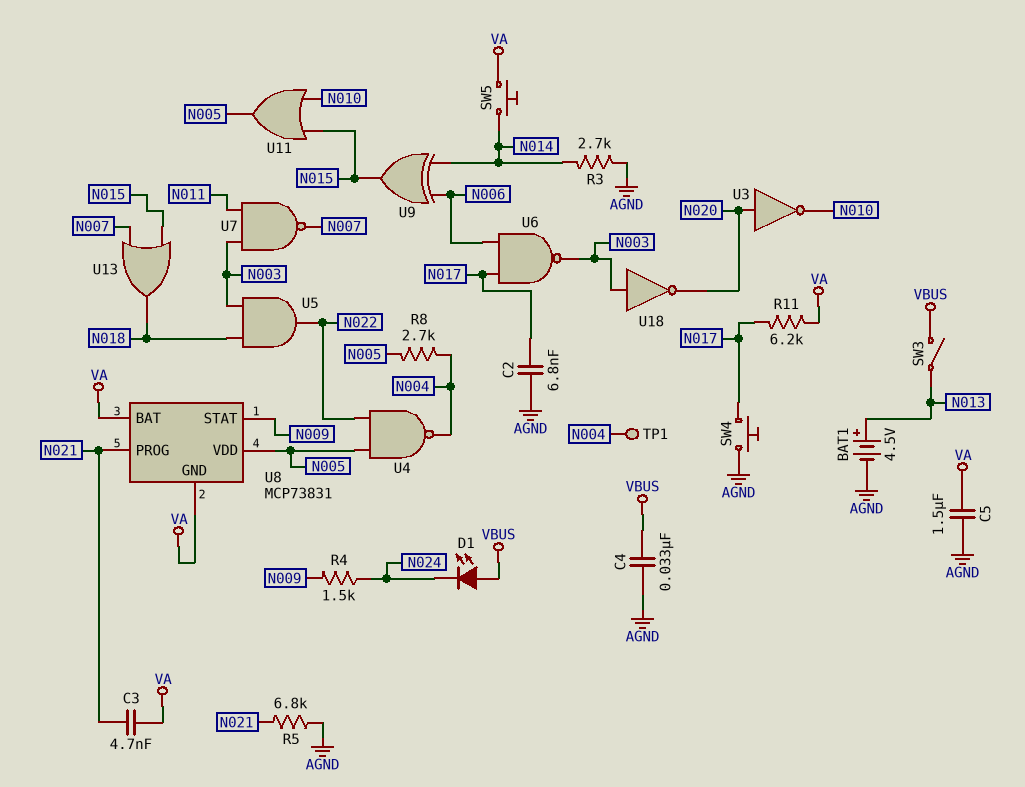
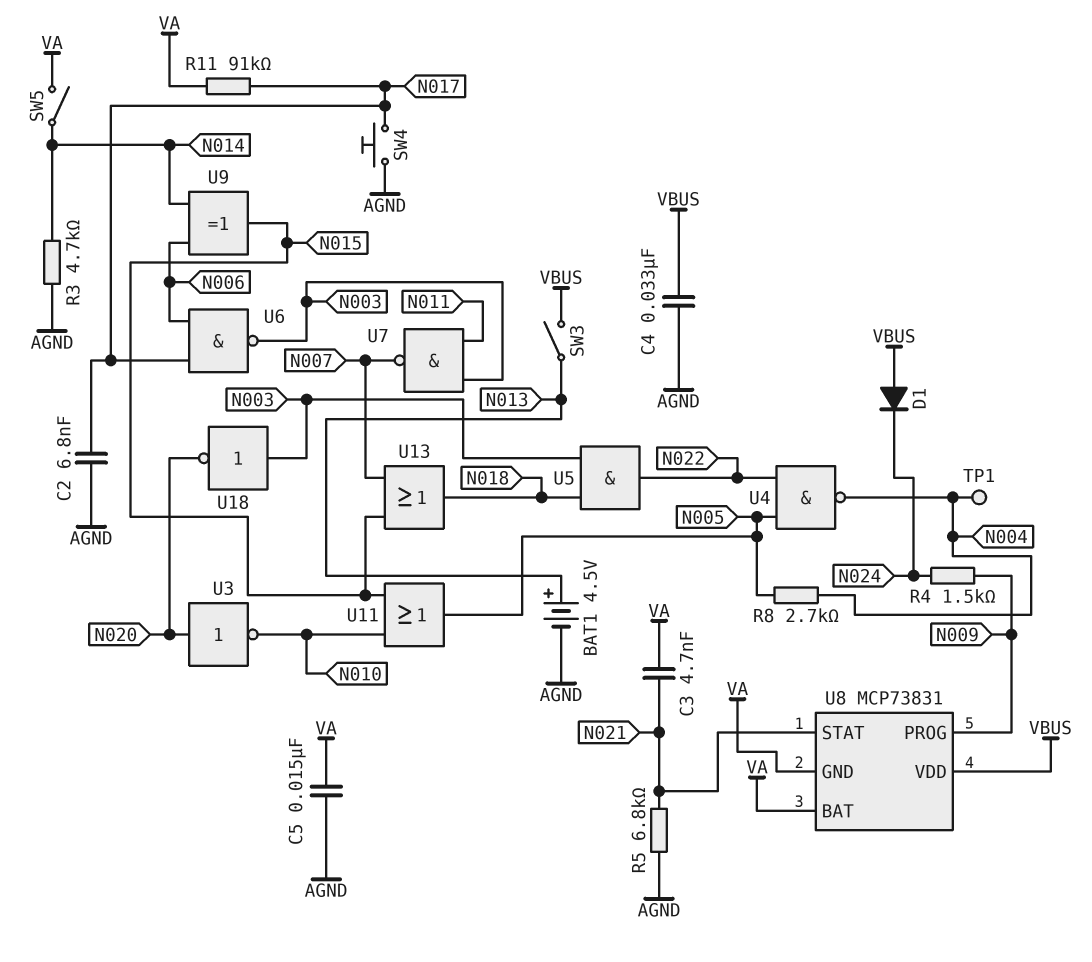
C5: 1.5uF (AGND, VA) -> 15nF (AGND, VA)
D1: LED (A VBUS, K N024) -> diode (A VBUS, K N024)
R3: 2.7k (AGND, N014) -> 4.7k (AGND, N014)
R11: 6.2k (N017, VA) -> 91k (N017, VA)
SW5: button (N014, VA) -> switch (N014, VA)
U8 pin PROG: N021 -> N009
U8 pin STAT: N009 -> N021
U8 pin VDD: N005 -> VBUS

